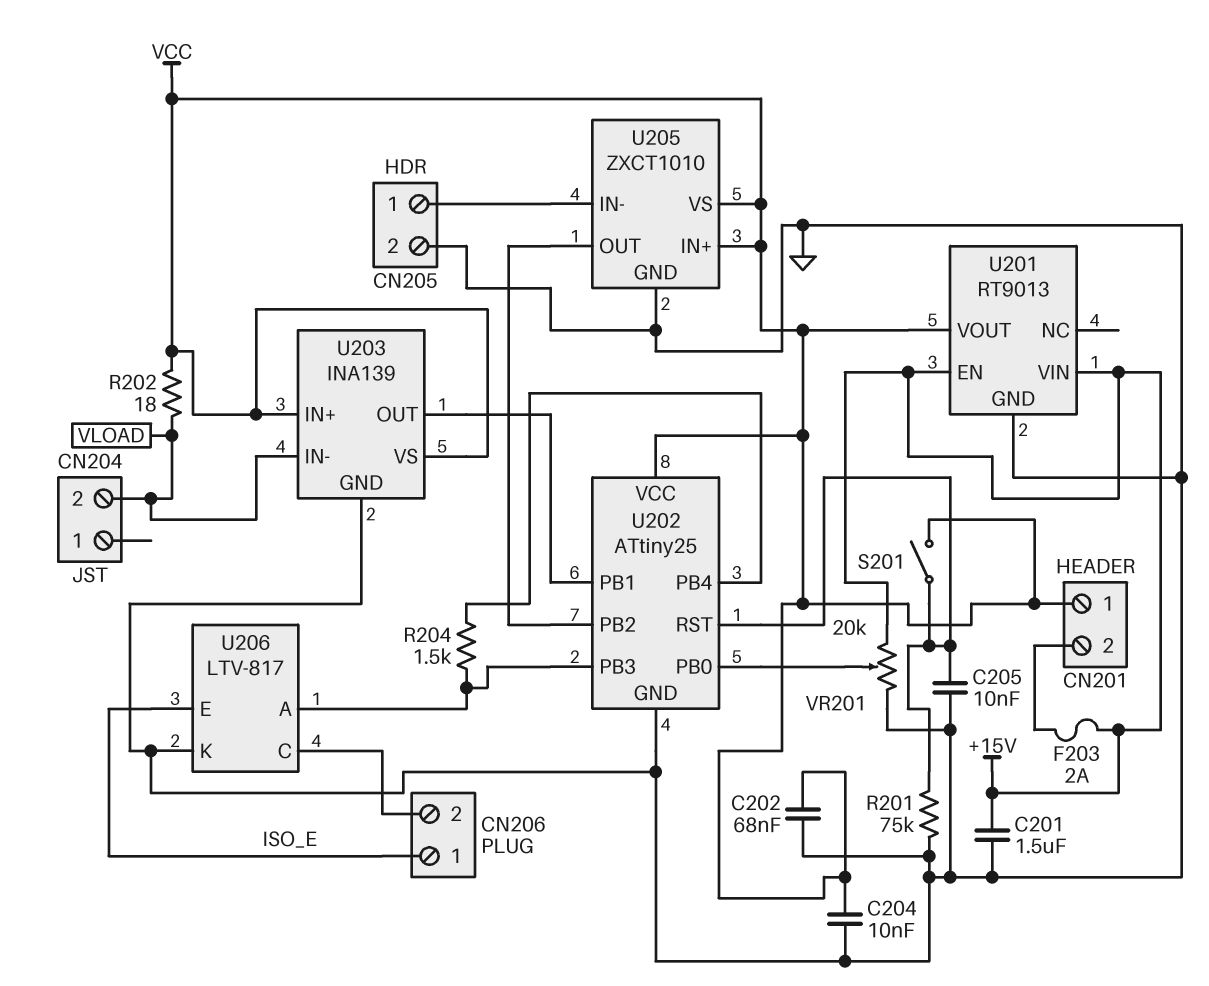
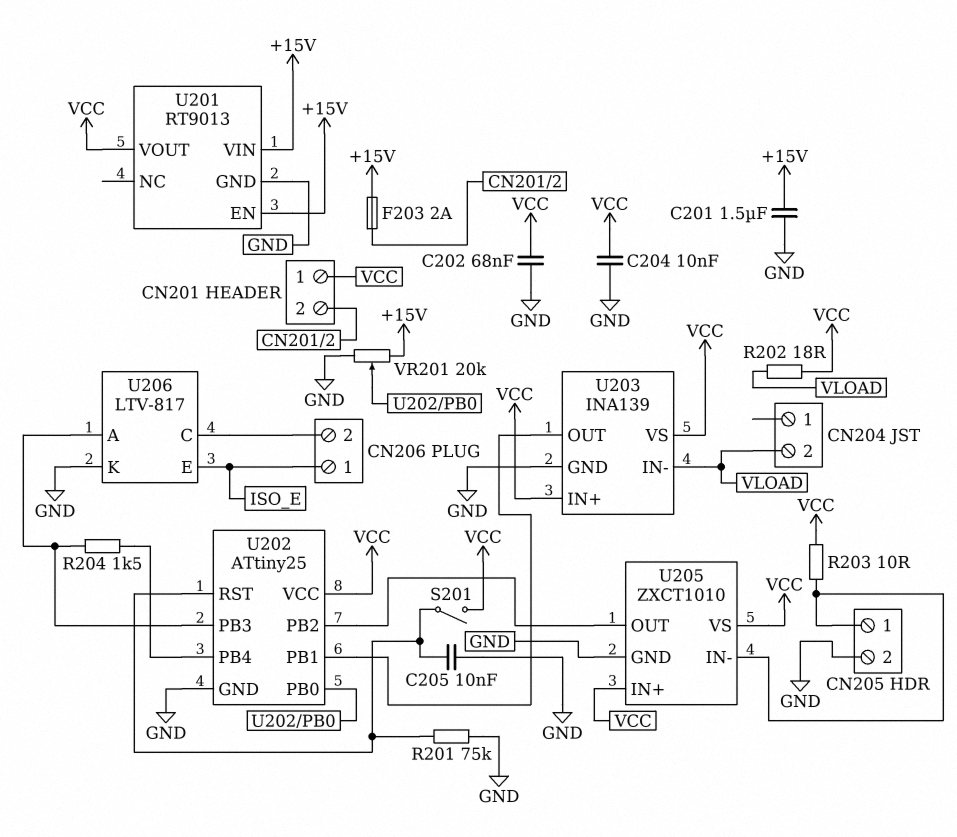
R203: none -> 10 (CN205/1, VCC)

